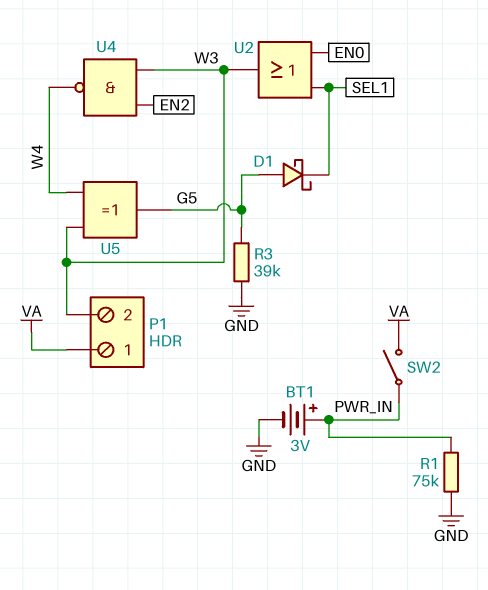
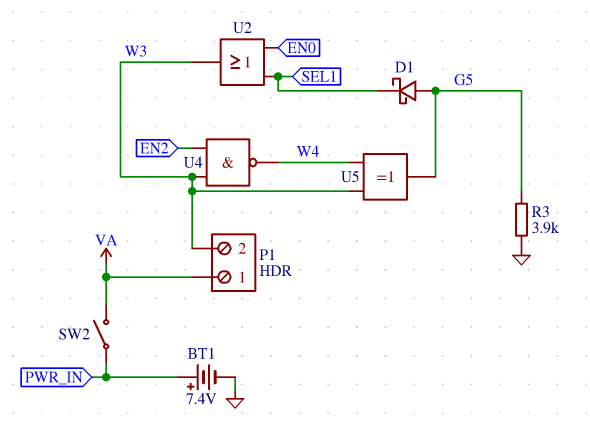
BT1: 3V (plus PWR_IN, minus GND) -> 7.4V (plus PWR_IN, minus GND)
R1: 75k (GND, PWR_IN) -> none
R3: 39k (G5, GND) -> 3.9k (G5, GND)

